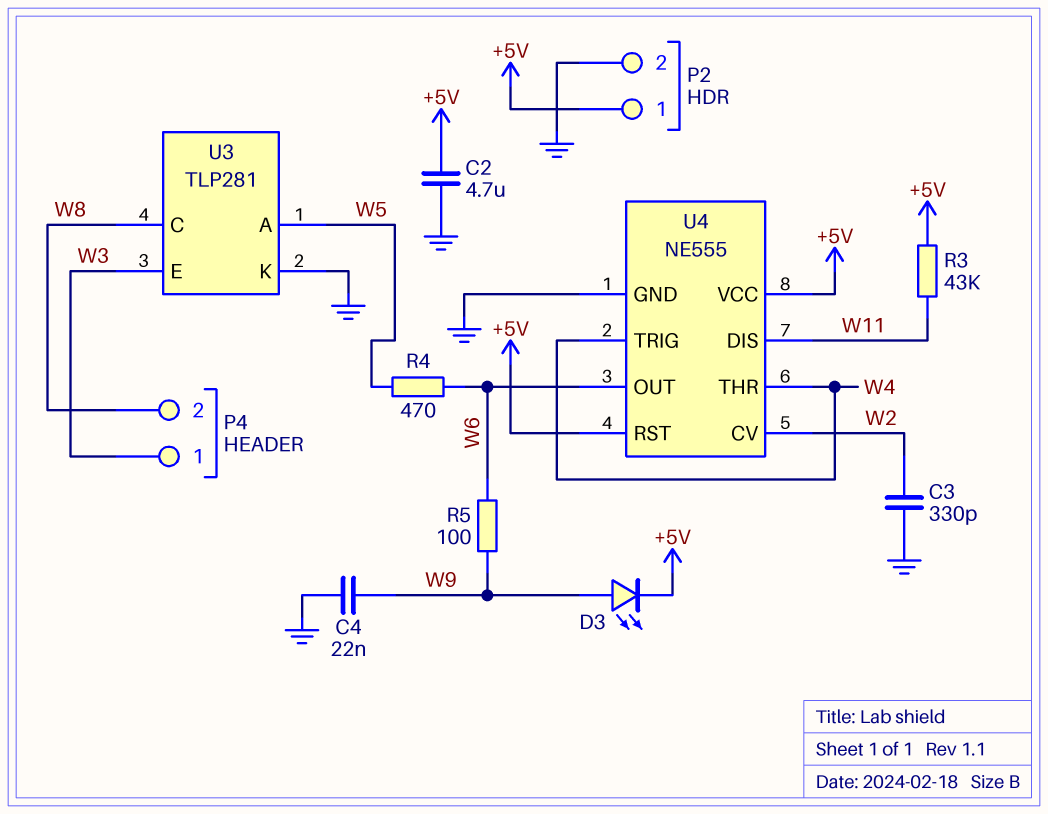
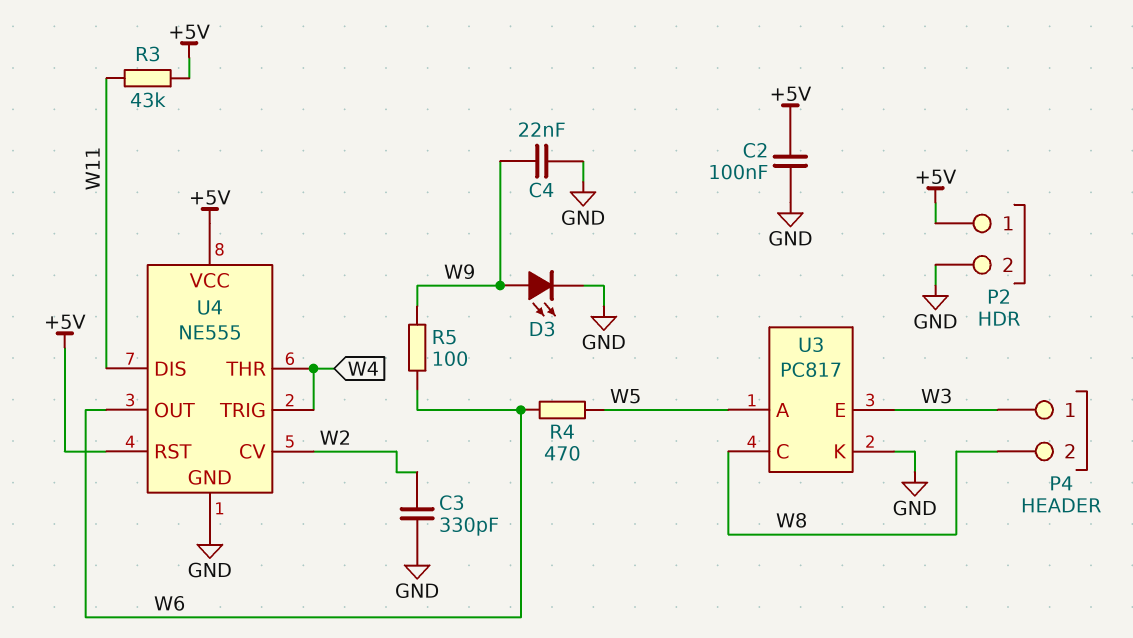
C2: 4.7uF (+5V, GND) -> 100nF (+5V, GND)
D3: LED (A W9, K +5V) -> LED (A W9, K GND)
U3: TLP281 -> PC817

